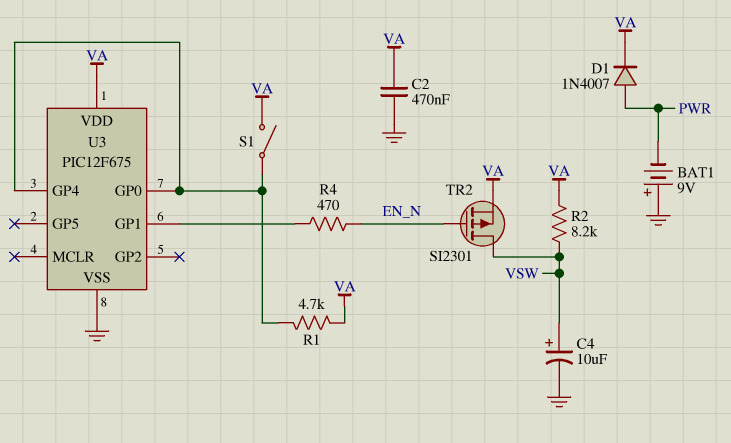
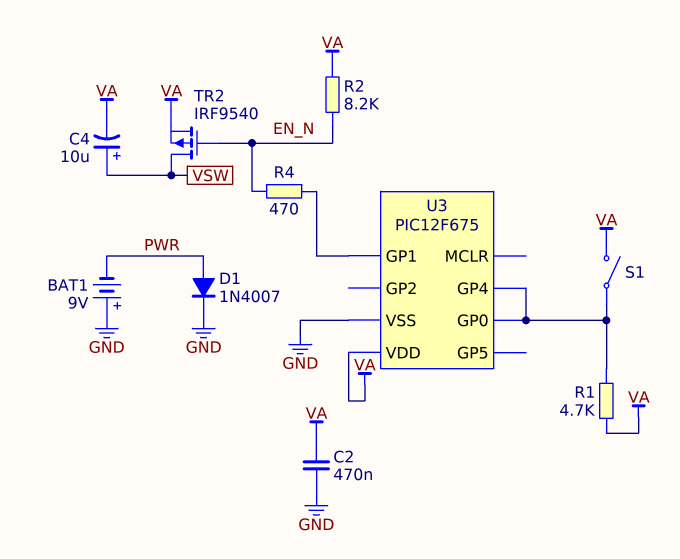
C4: 10uF (plus VSW, minus GND) -> 10uF (plus VSW, minus VA)
D1: diode 1N4007 (A PWR, K VA) -> diode 1N4007 (A PWR, K GND)
R2: 8.2k (VA, VSW) -> 8.2k (EN_N, VA)
TR2: PMOS SI2301 (G EN_N, D VSW, S VA) -> PMOS IRF9540 (G EN_N, D VSW, S VA)

